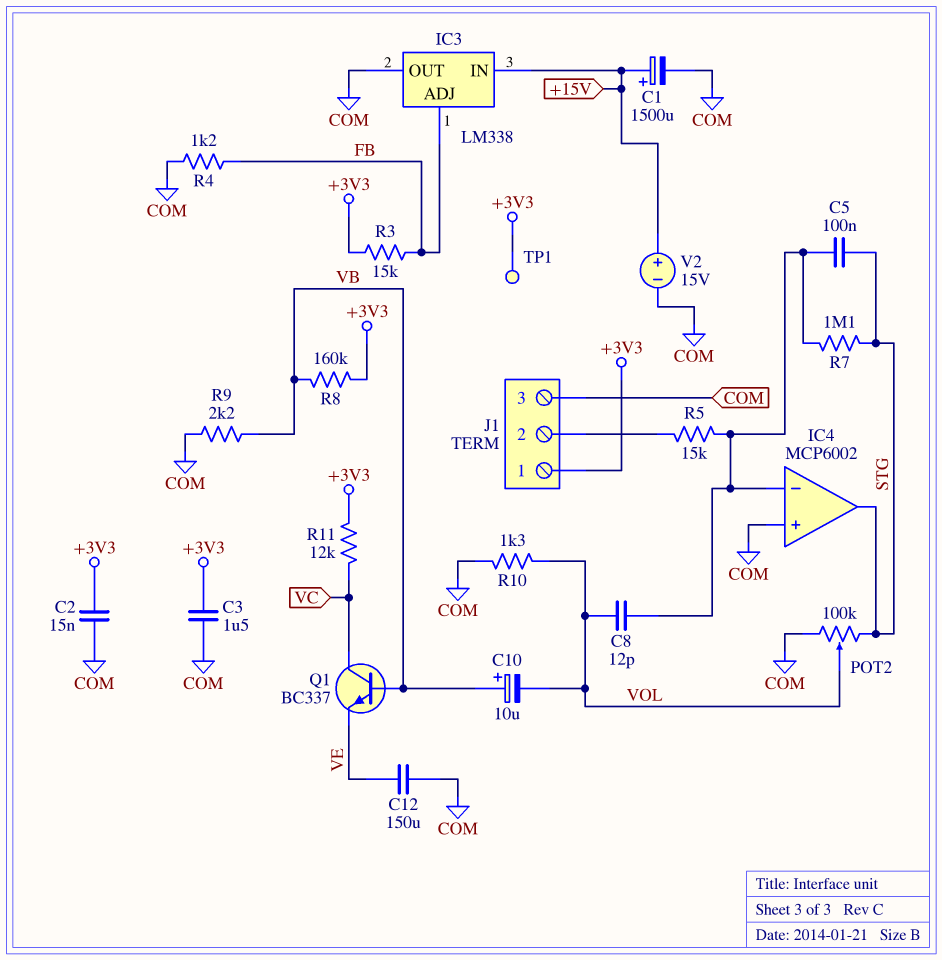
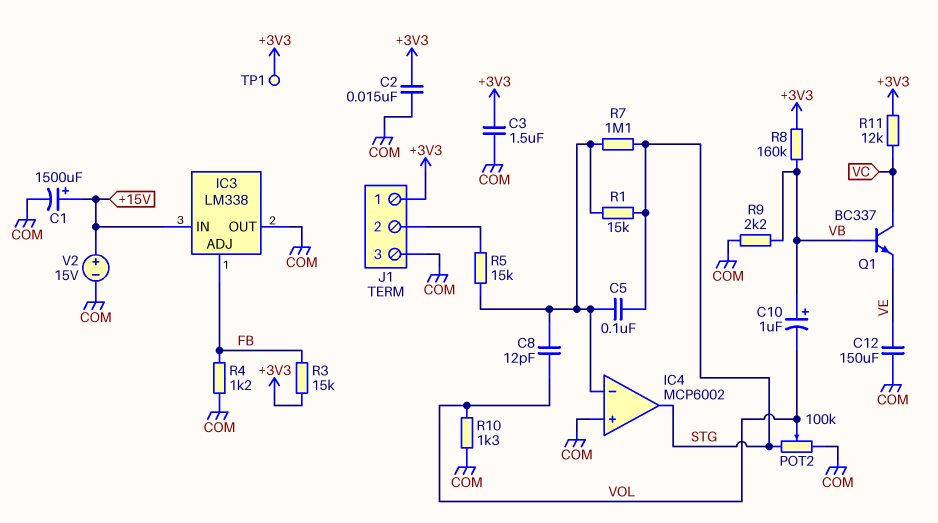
C10: 10uF (plus VB, minus VOL) -> 1uF (plus VB, minus VOL)
R1: none -> 15k (IC4/in-, STG)

